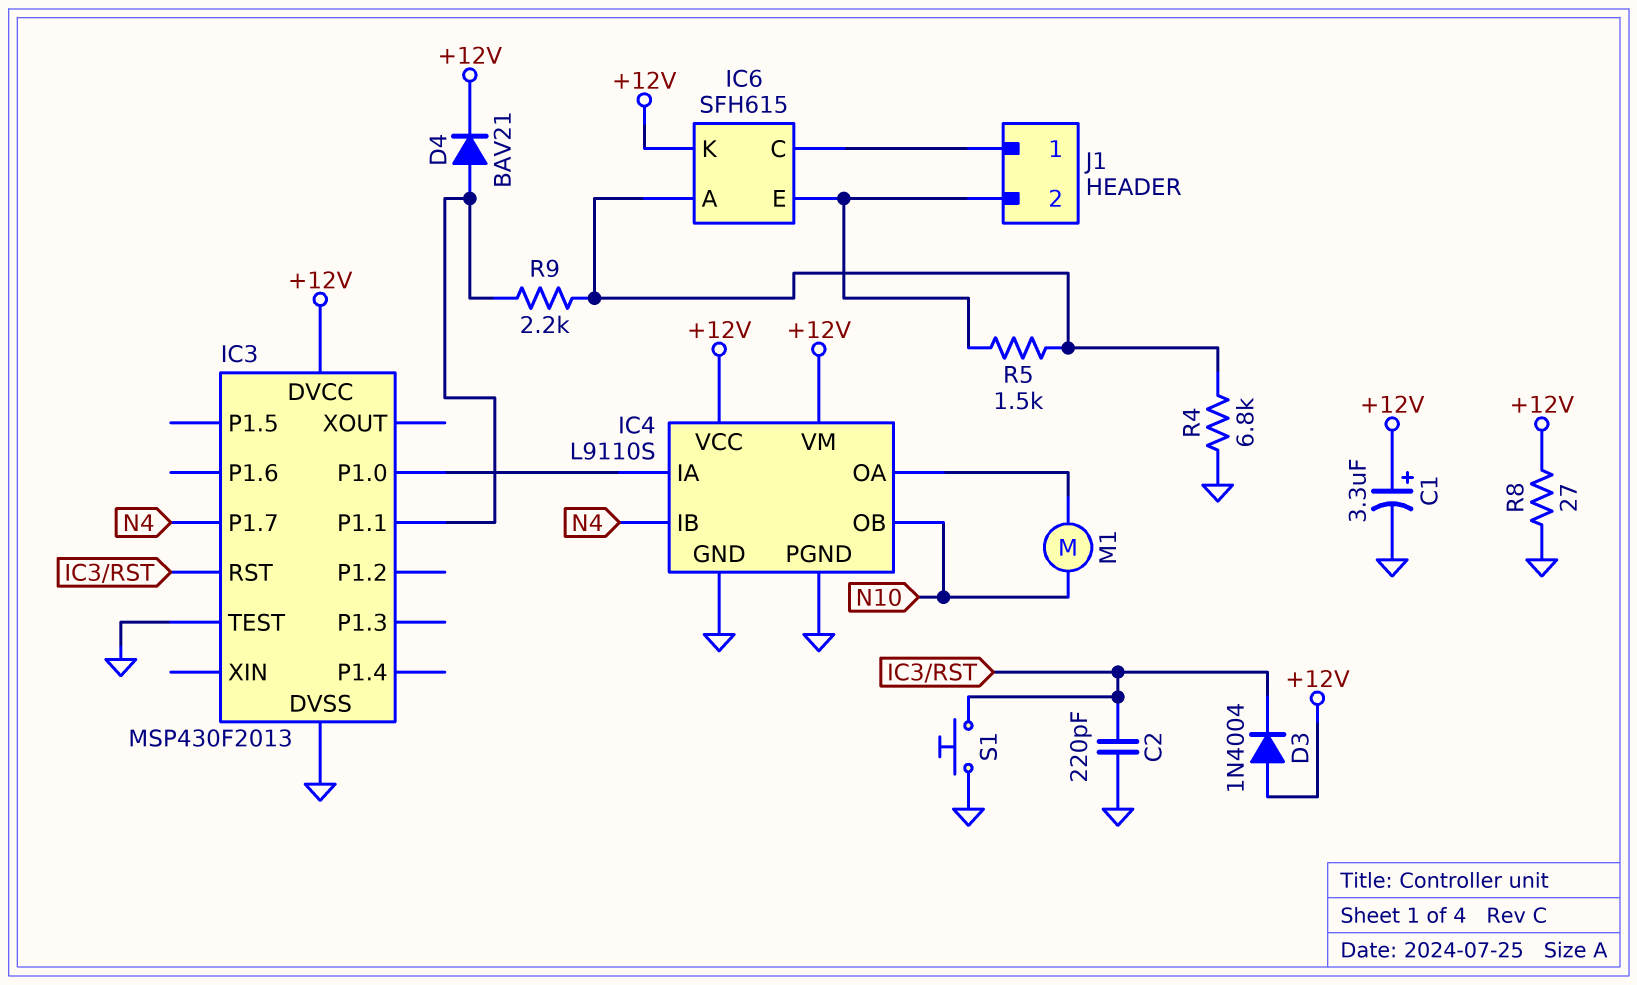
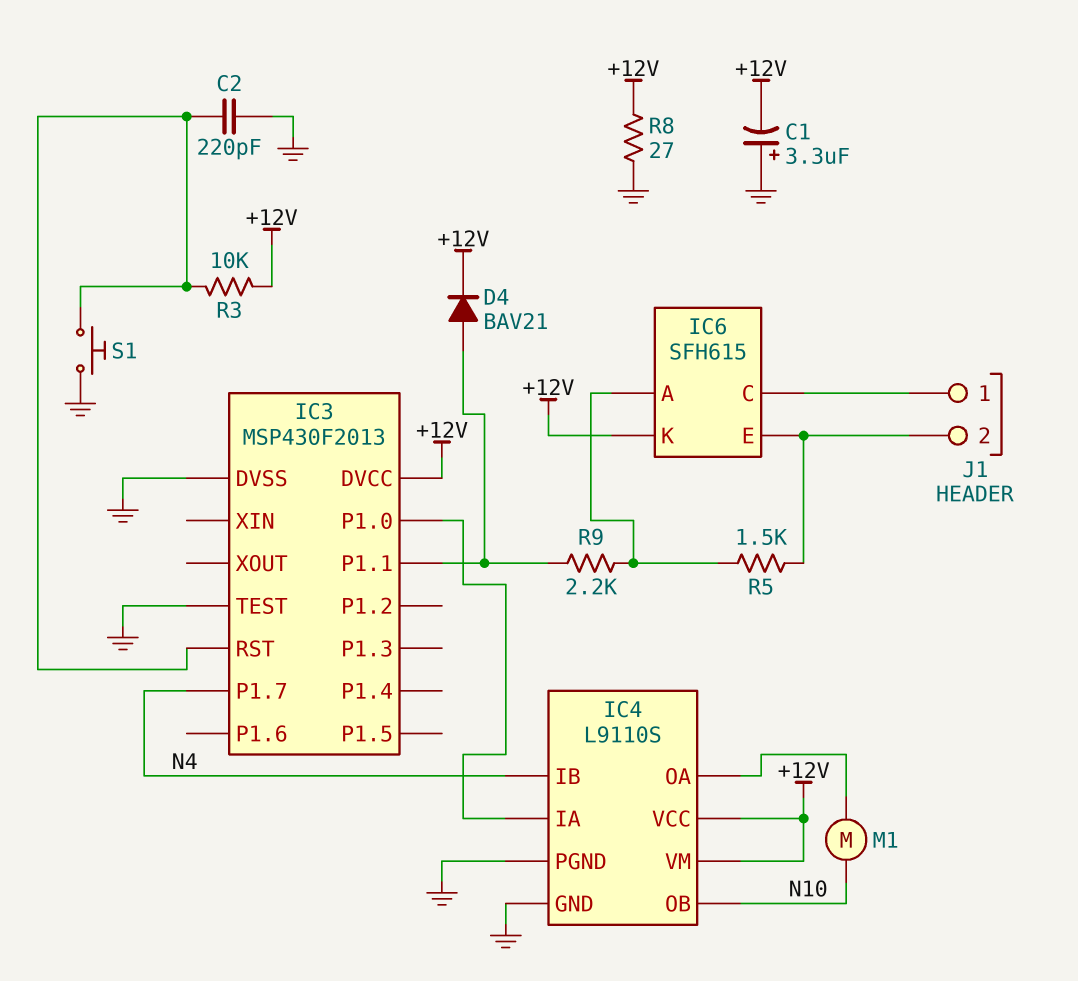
C1: 3.3uF (plus +12V, minus GND) -> 3.3uF (plus GND, minus +12V)
D3: diode 1N4004 (A +12V, K IC3/RST) -> none
R3: none -> 10k (+12V, IC3/RST)
R4: 6.8k (GND, IC6/A) -> none

